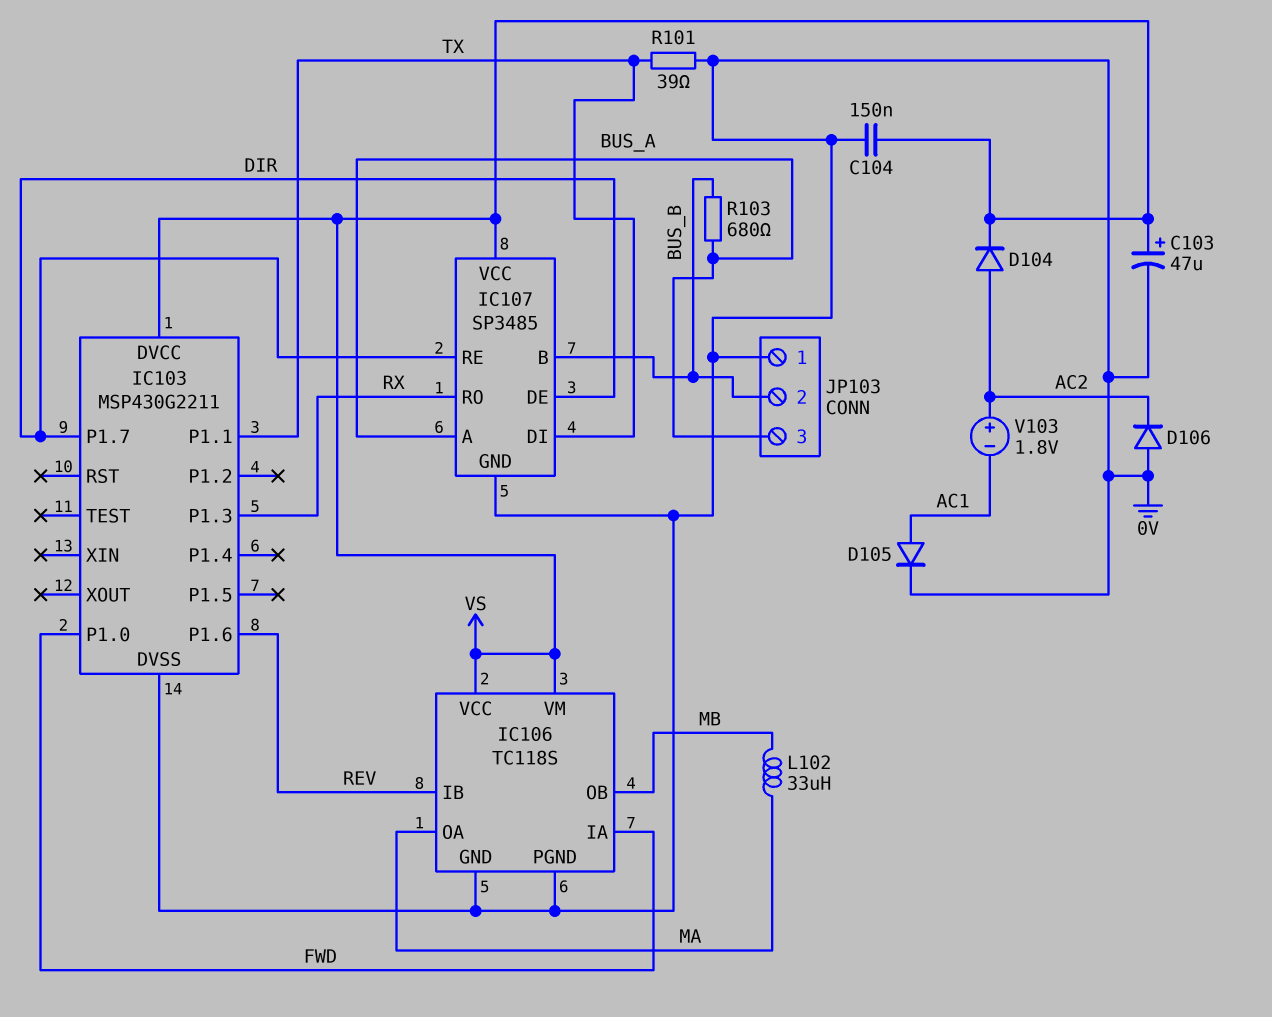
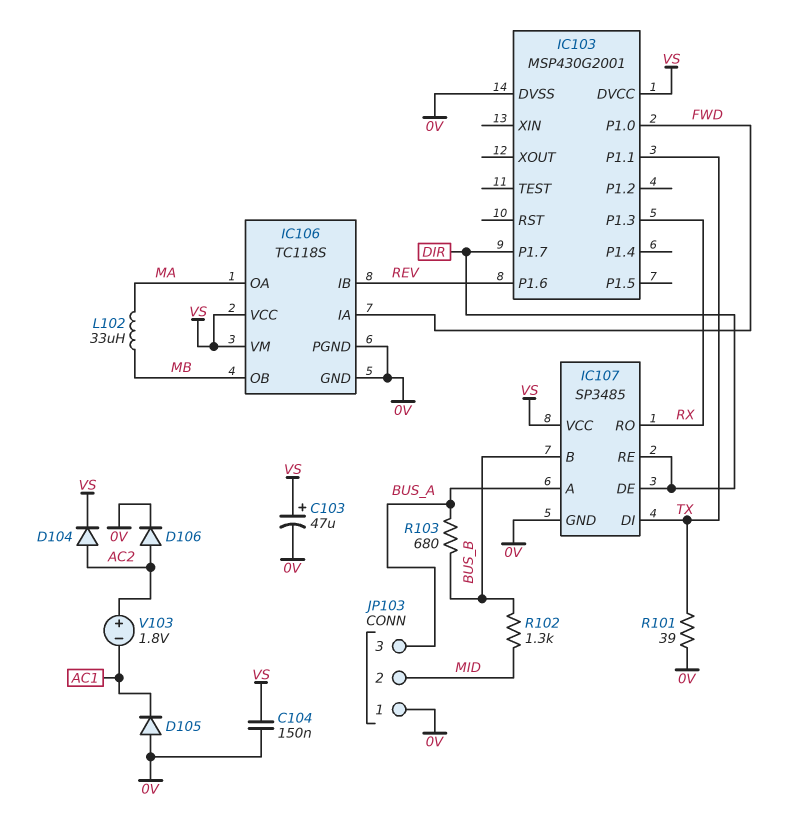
D105: diode (A AC1, K 0V) -> diode (A 0V, K AC1)
D106: diode (A 0V, K AC2) -> diode (A AC2, K 0V)
IC103: MSP430G2211 -> MSP430G2001
JP103 pin 2: BUS_B -> MID
R102: none -> 1.3k (BUS_B, MID)

